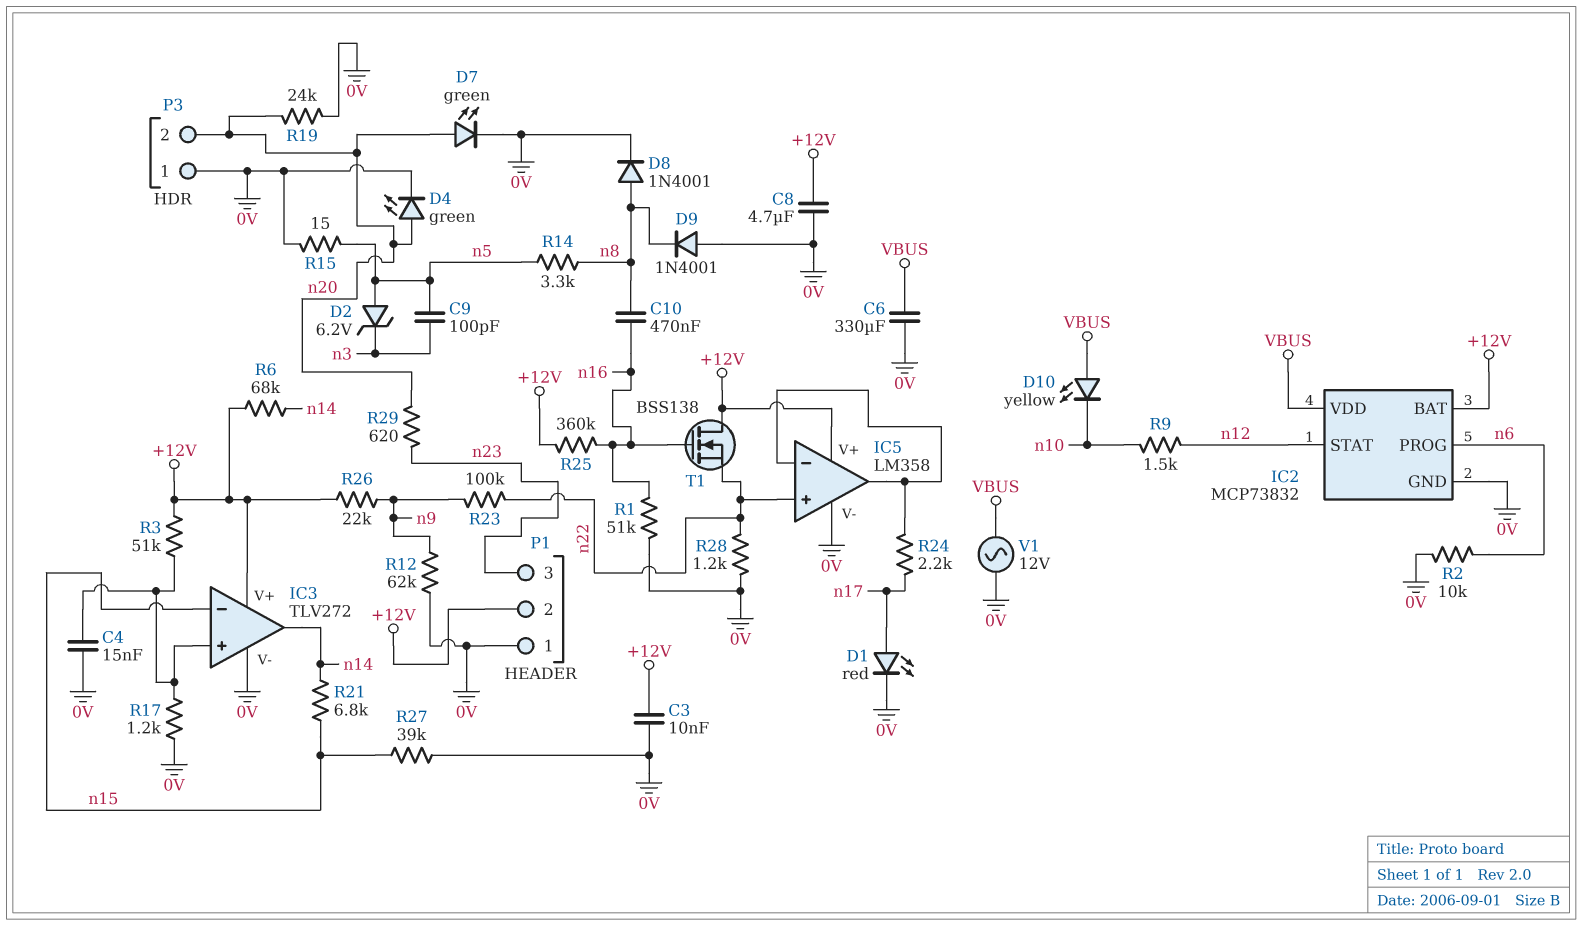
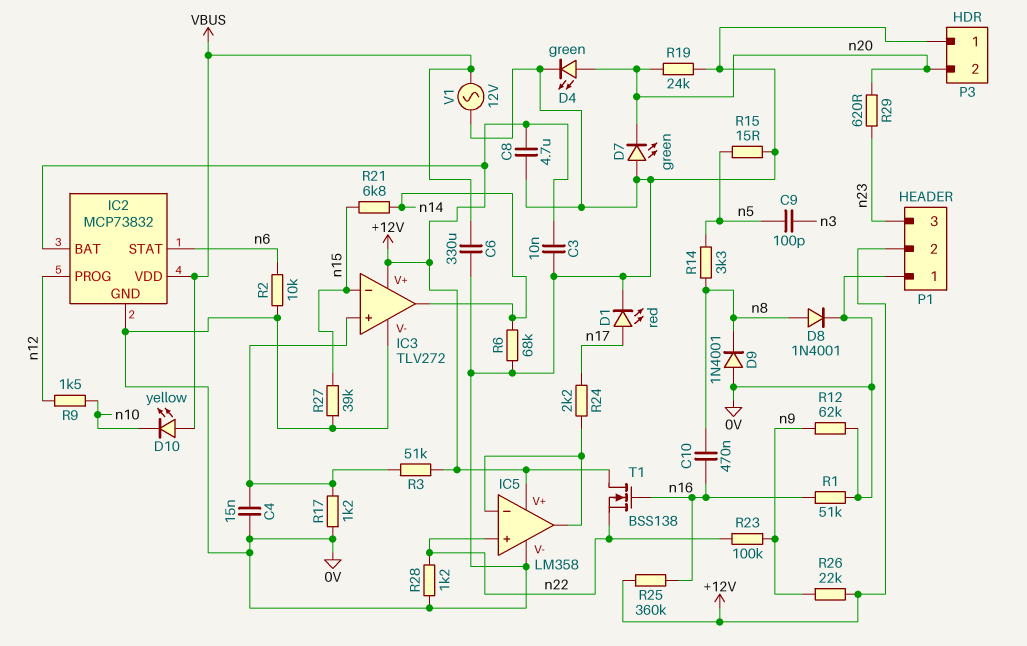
D2: zener 6.2V (A n5, K n3) -> none
D7: LED green (A n20, K 0V) -> LED green (A 0V, K n20)
IC2 pin PROG: n6 -> n12
IC2 pin STAT: n12 -> n6
R6: 68k (+12V, n14) -> 68k (0V, n14)

